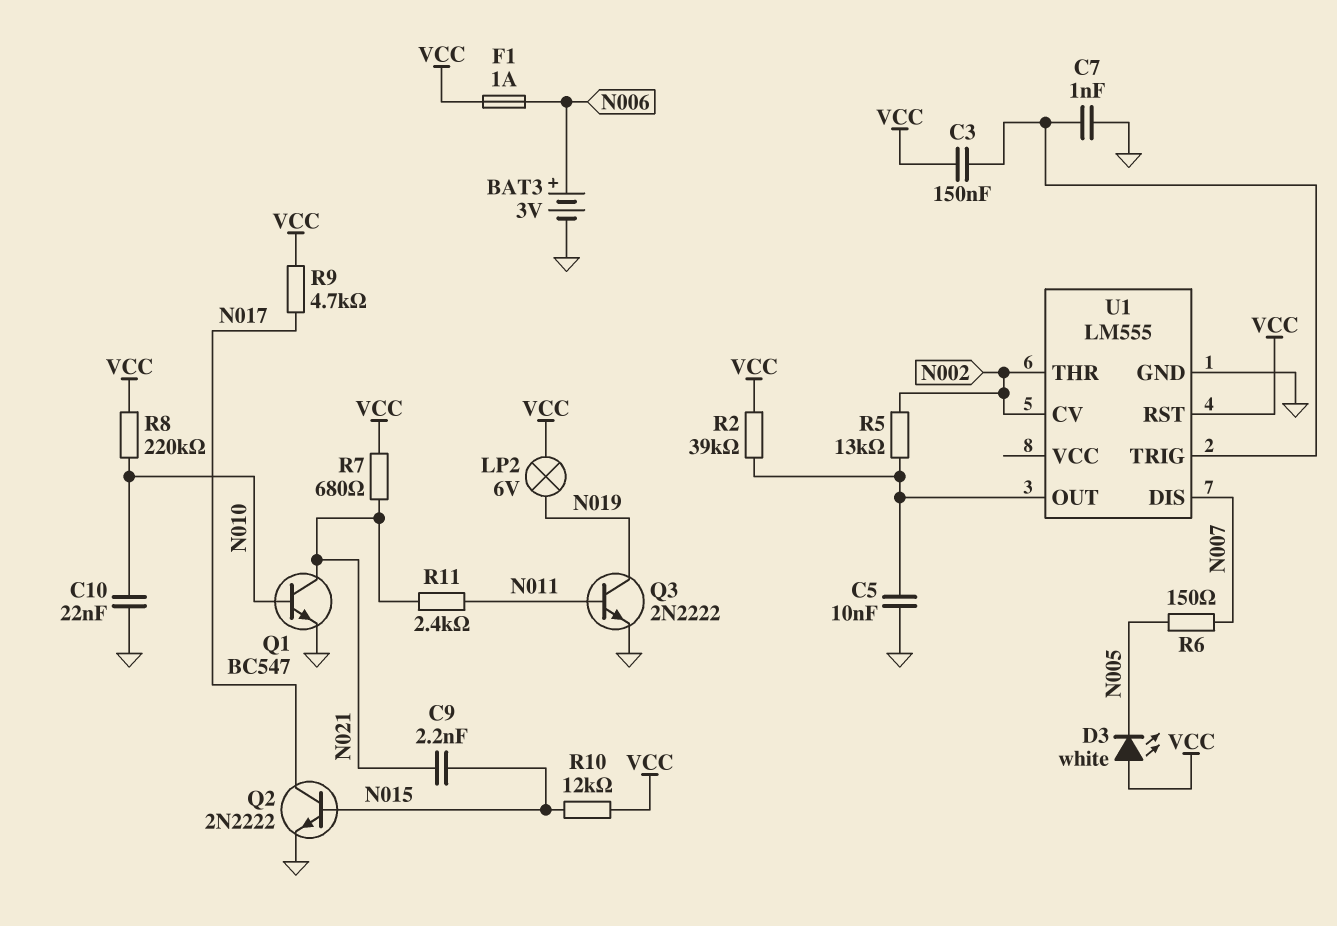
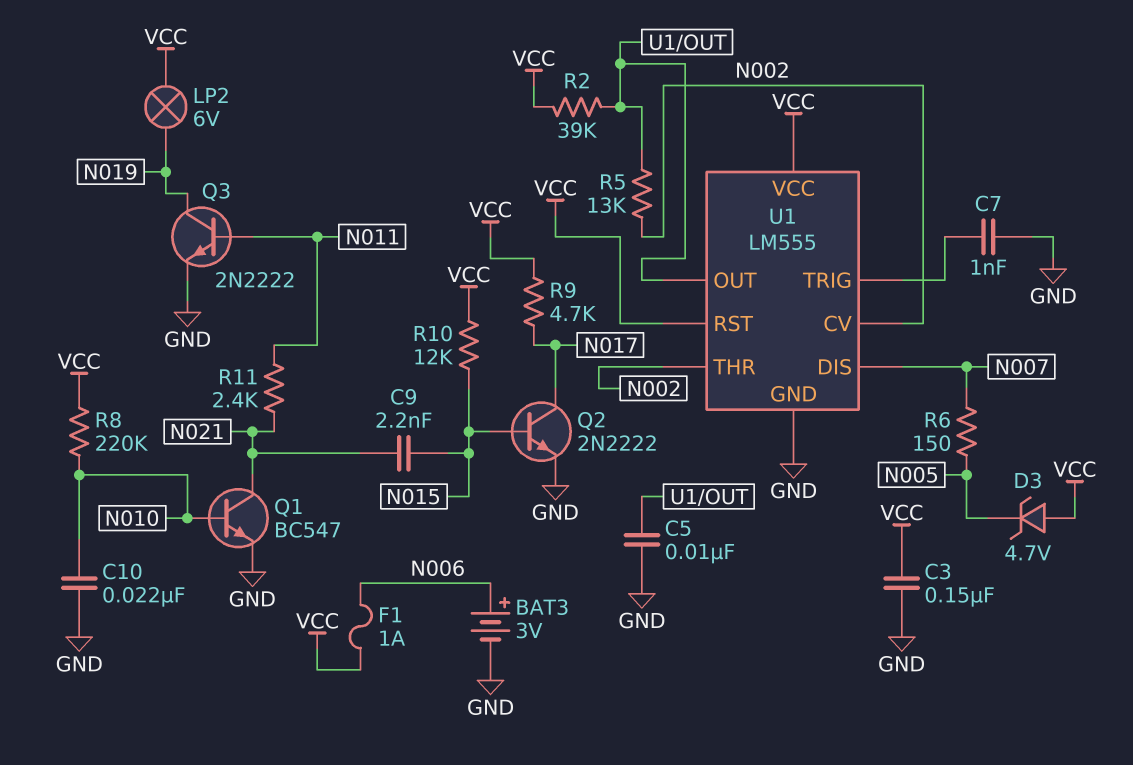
C3: 150nF (U1/TRIG, VCC) -> 150nF (GND, VCC)
D3: LED white (A VCC, K N005) -> zener 4.7V (A VCC, K N005)
R7: 680 (N021, VCC) -> none
U1 pin VCC: none -> VCC

